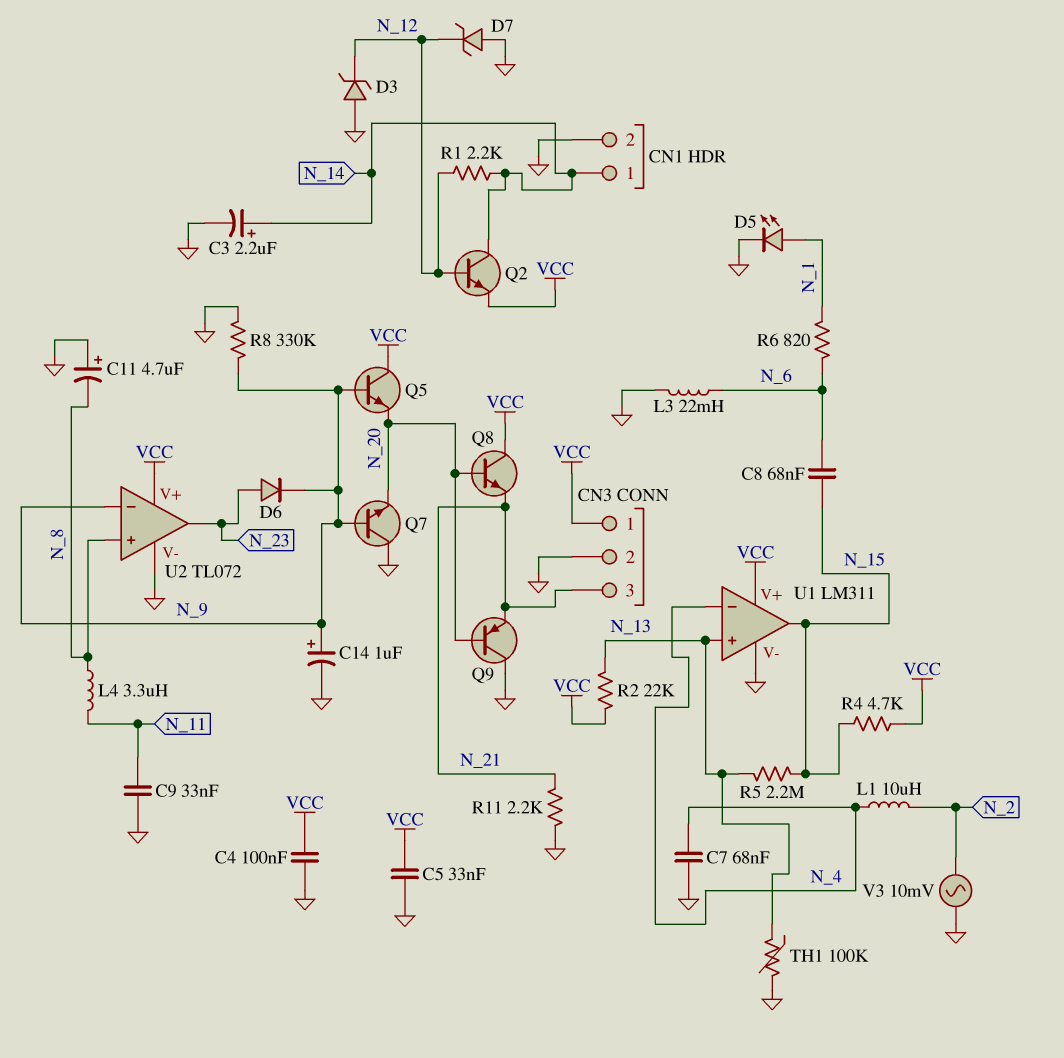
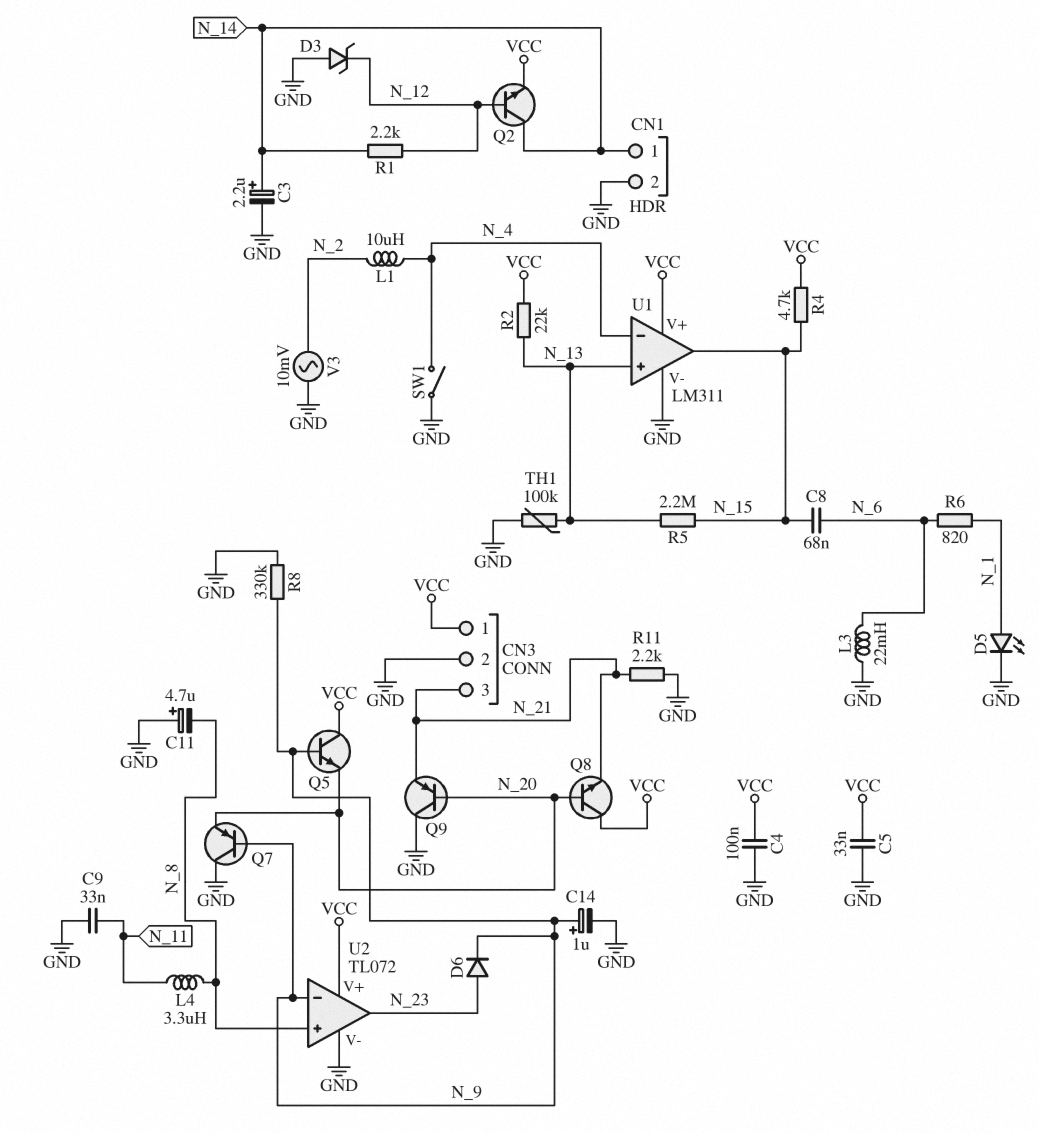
C7: 68nF (GND, N_4) -> none
D7: zener (A GND, K N_12) -> none
Q7: NPN (B N_9, C GND, E N_20) -> PNP (B N_9, C GND, E N_20)
SW1: none -> switch (GND, N_4)

